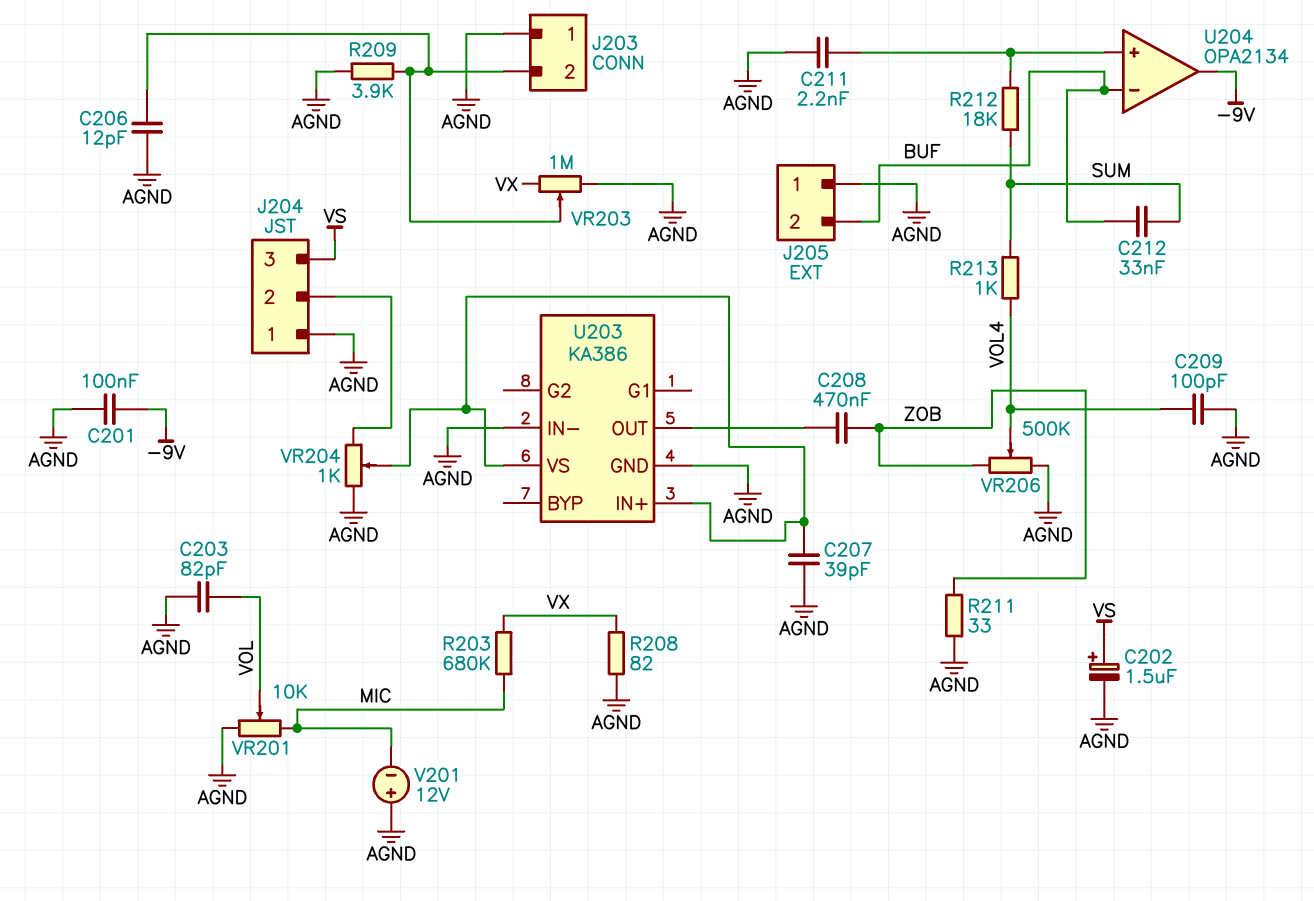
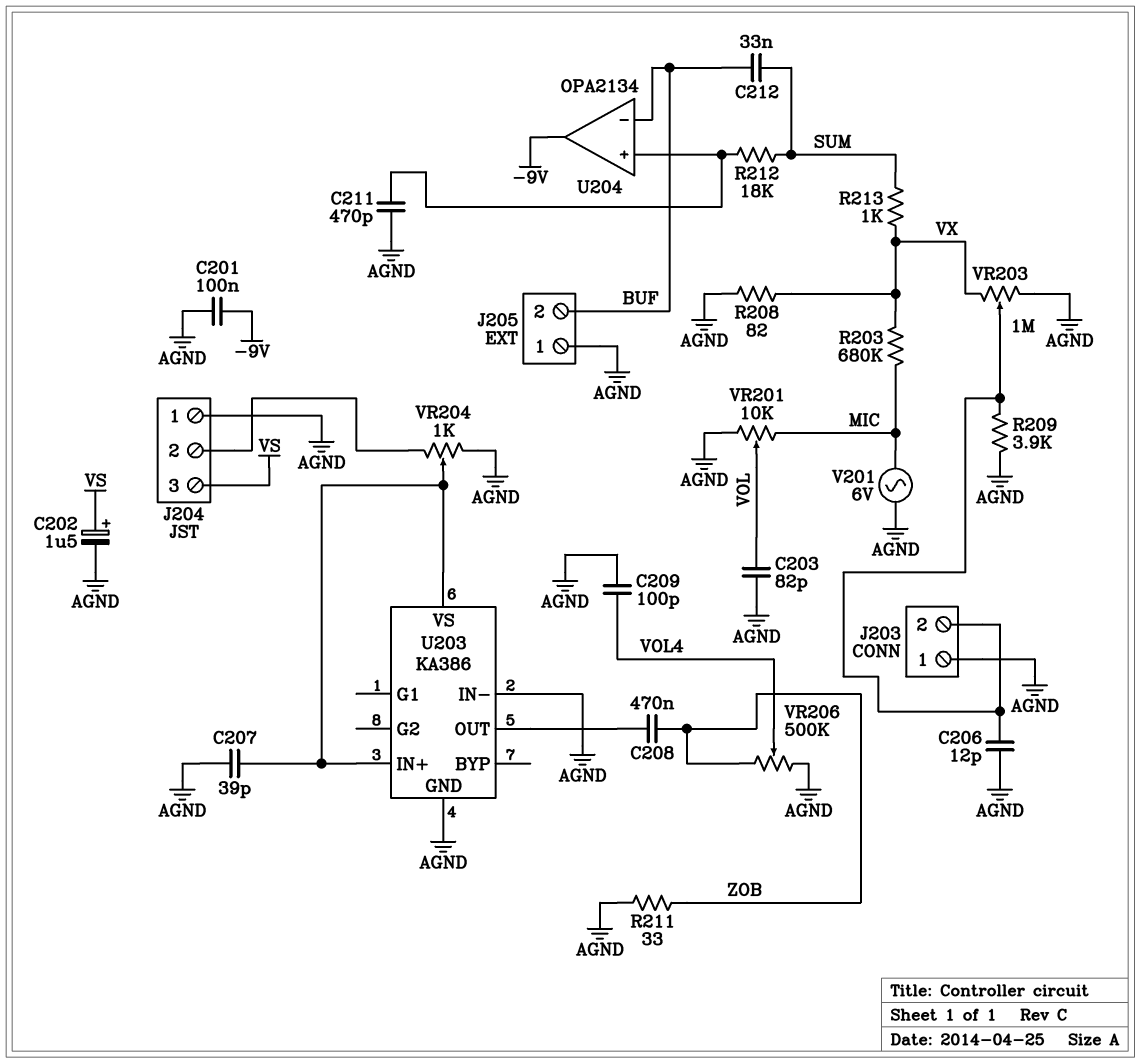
C211: 2.2nF (AGND, U204/in+) -> 470pF (AGND, U204/in+)
R213: 1k (SUM, VOL4) -> 1k (SUM, VX)
V201: 12V (plus AGND, minus MIC) -> AC 6V (AGND, MIC)

